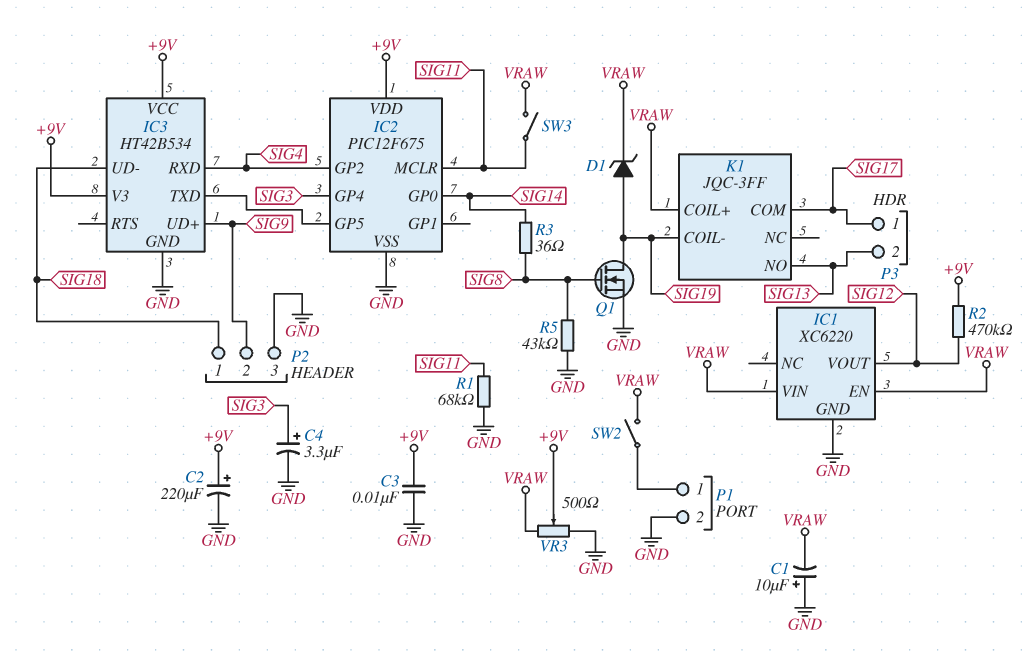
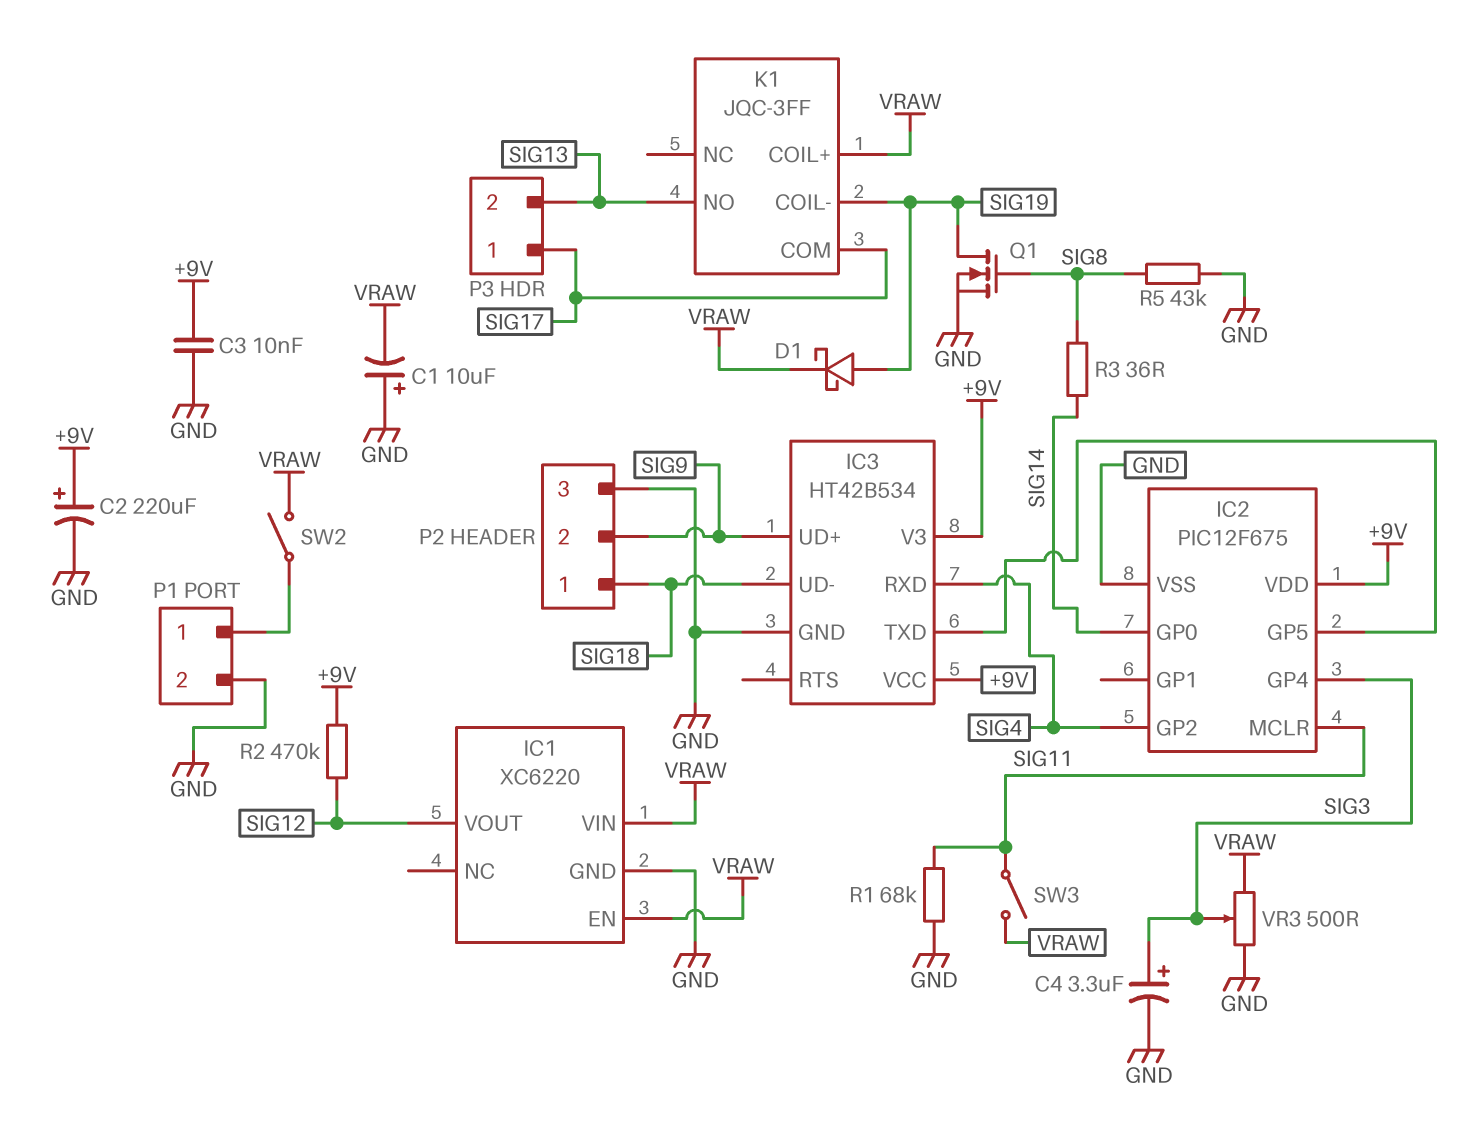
D1: zener (A SIG19, K VRAW) -> schottky (A SIG19, K VRAW)
VR3: 500 (GND, VRAW, wiper +9V) -> 500 (GND, VRAW, wiper SIG3)

